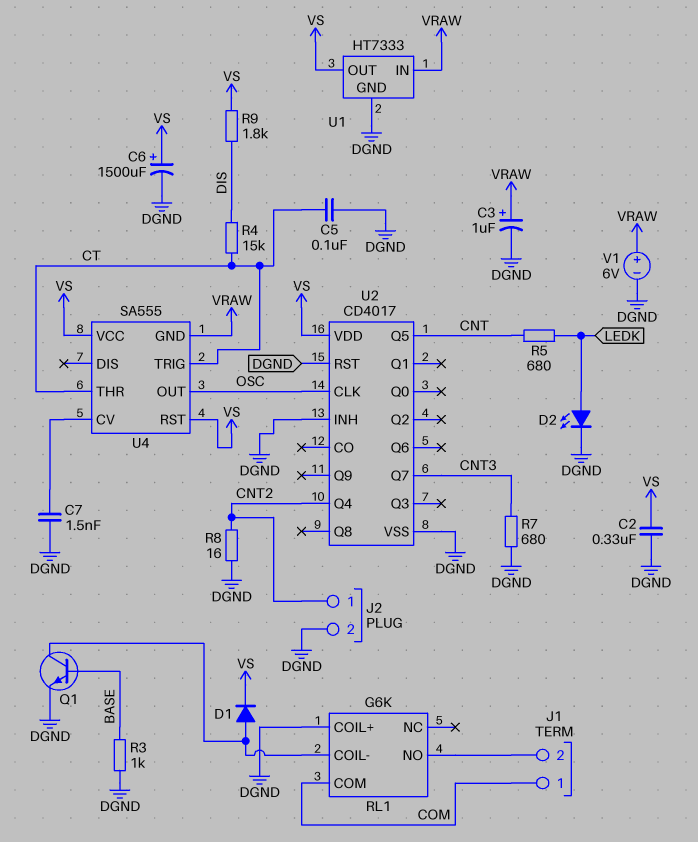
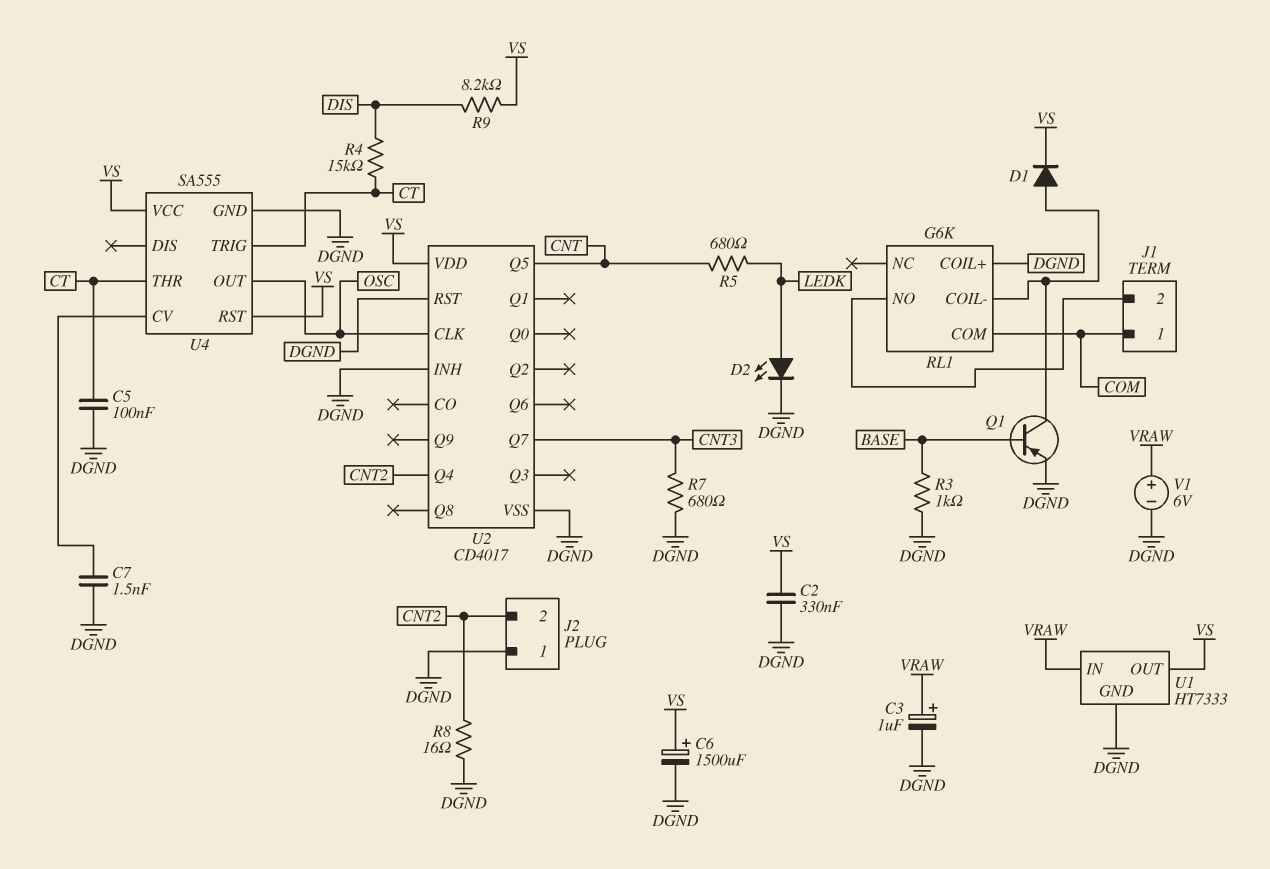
J2 pin 1: CNT2 -> DGND
J2 pin 2: DGND -> CNT2
Q1: NPN (B BASE, C RL1/COIL-, E DGND) -> PNP (B BASE, C RL1/COIL-, E DGND)
R9: 1.8k (DIS, VS) -> 8.2k (DIS, VS)
U4 pin GND: VRAW -> DGND

